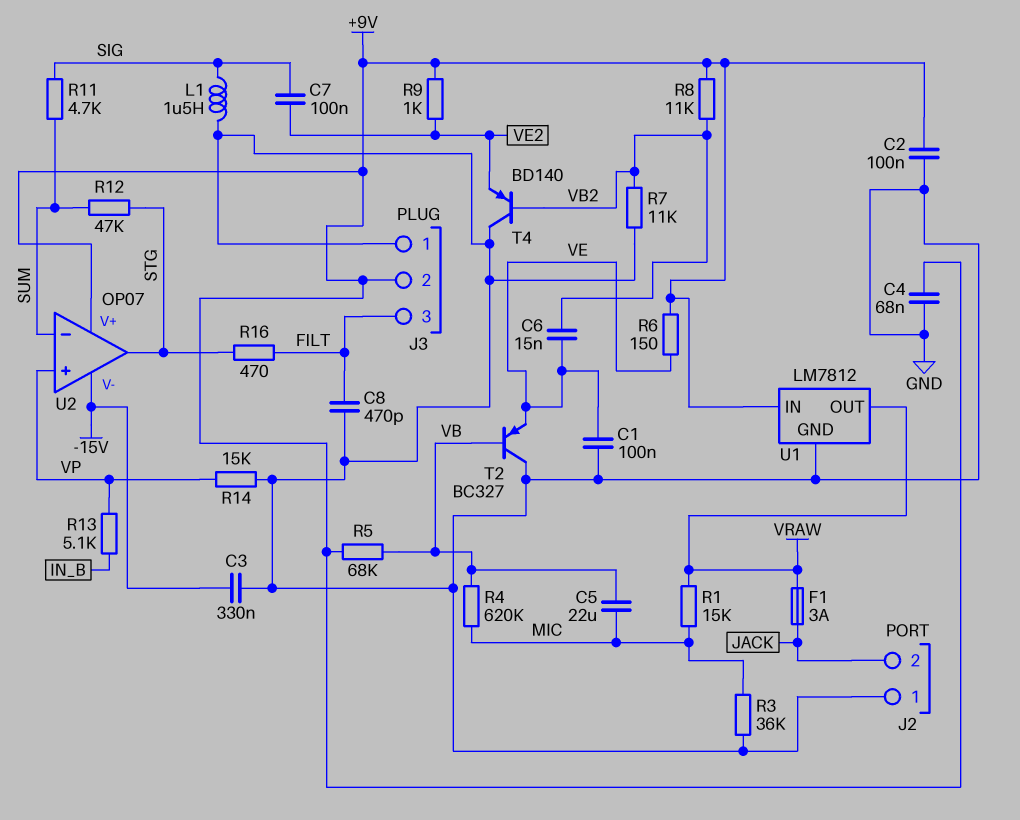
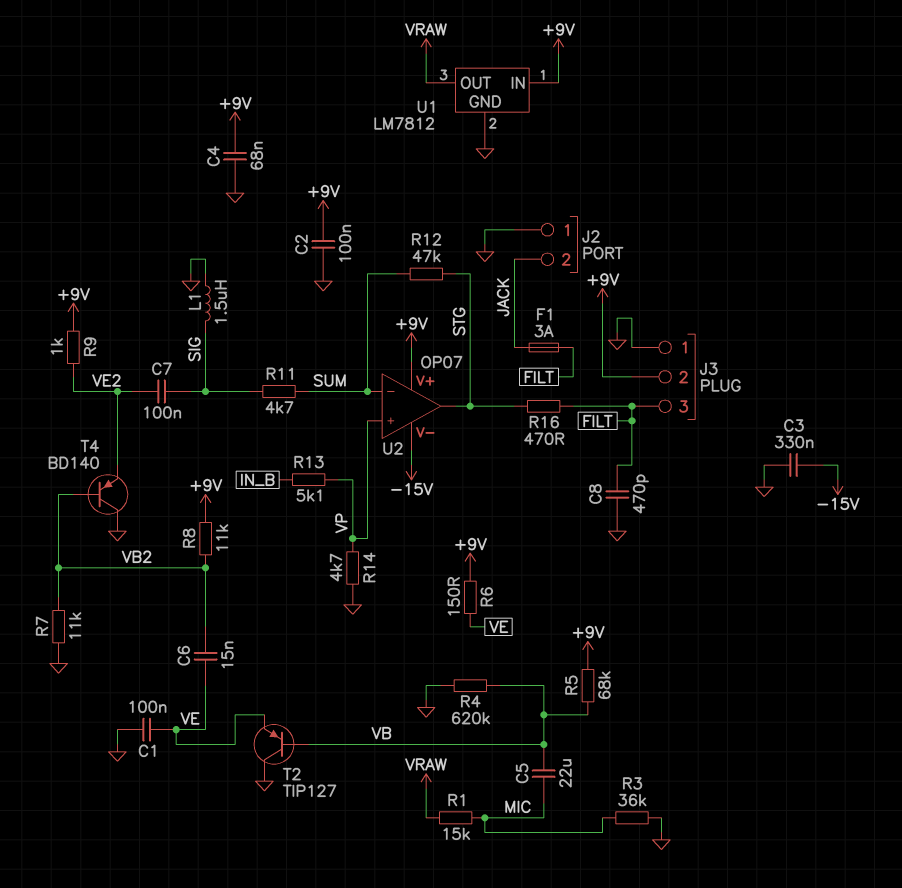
F1: 3A (JACK, VRAW) -> 3A (FILT, JACK)
R4: 620k (MIC, VB) -> 620k (GND, VB)
R14: 15k (GND, VP) -> 4.7k (GND, VP)
T2: PNP BC327 (B VB, C GND, E VE) -> PNP TIP127 (B VB, C GND, E VE)

